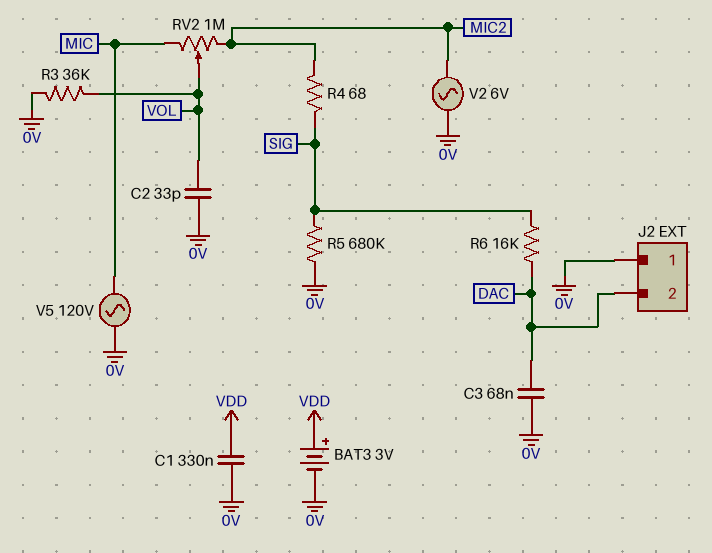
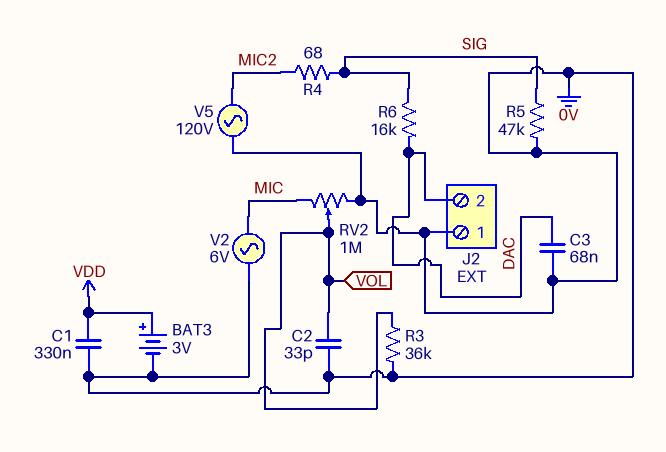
R5: 680k (0V, SIG) -> 47k (0V, SIG)
RV2: 1M (MIC, MIC2, wiper VOL) -> 1M (0V, MIC, wiper VOL)
V2: AC 6V (0V, MIC2) -> AC 6V (0V, MIC)
V5: AC 120V (0V, MIC) -> AC 120V (0V, MIC2)

